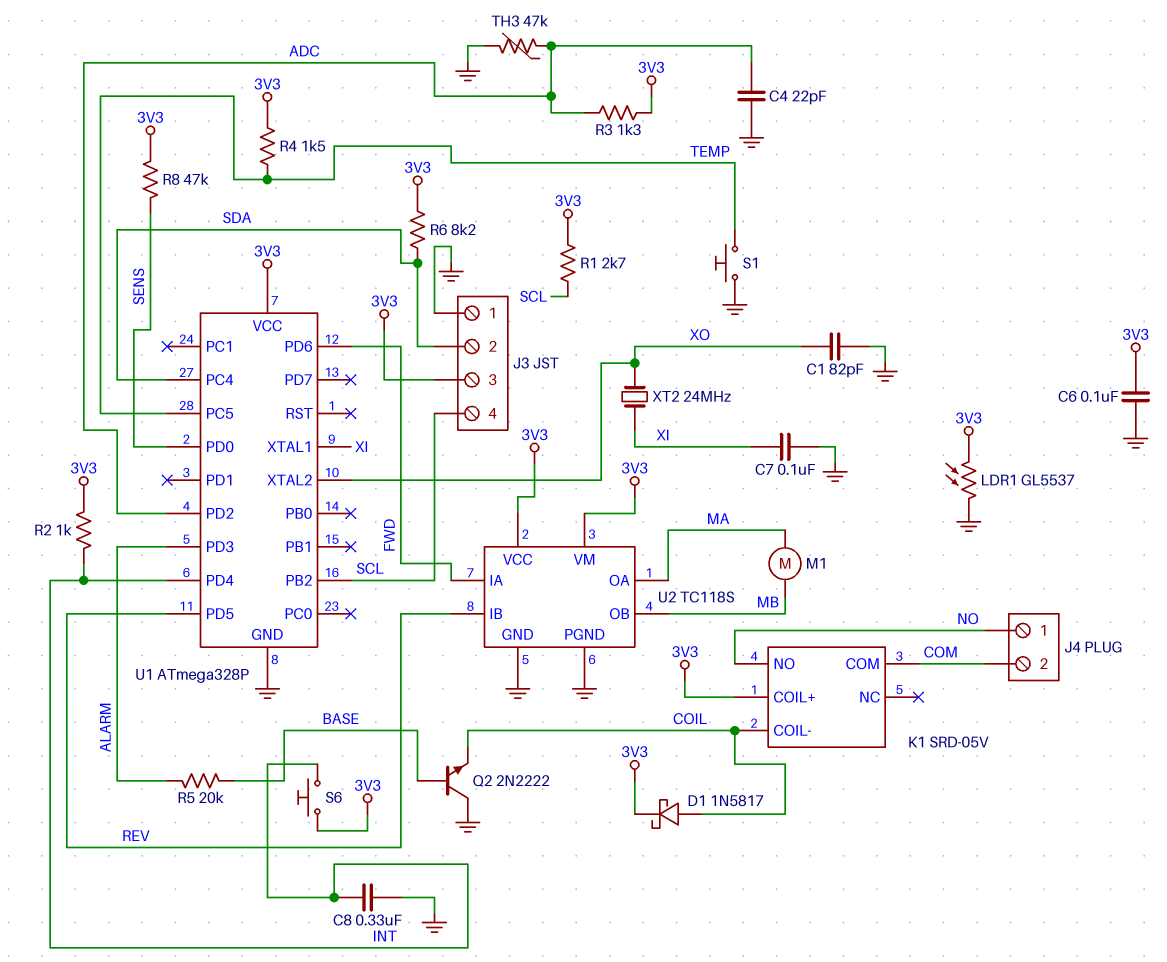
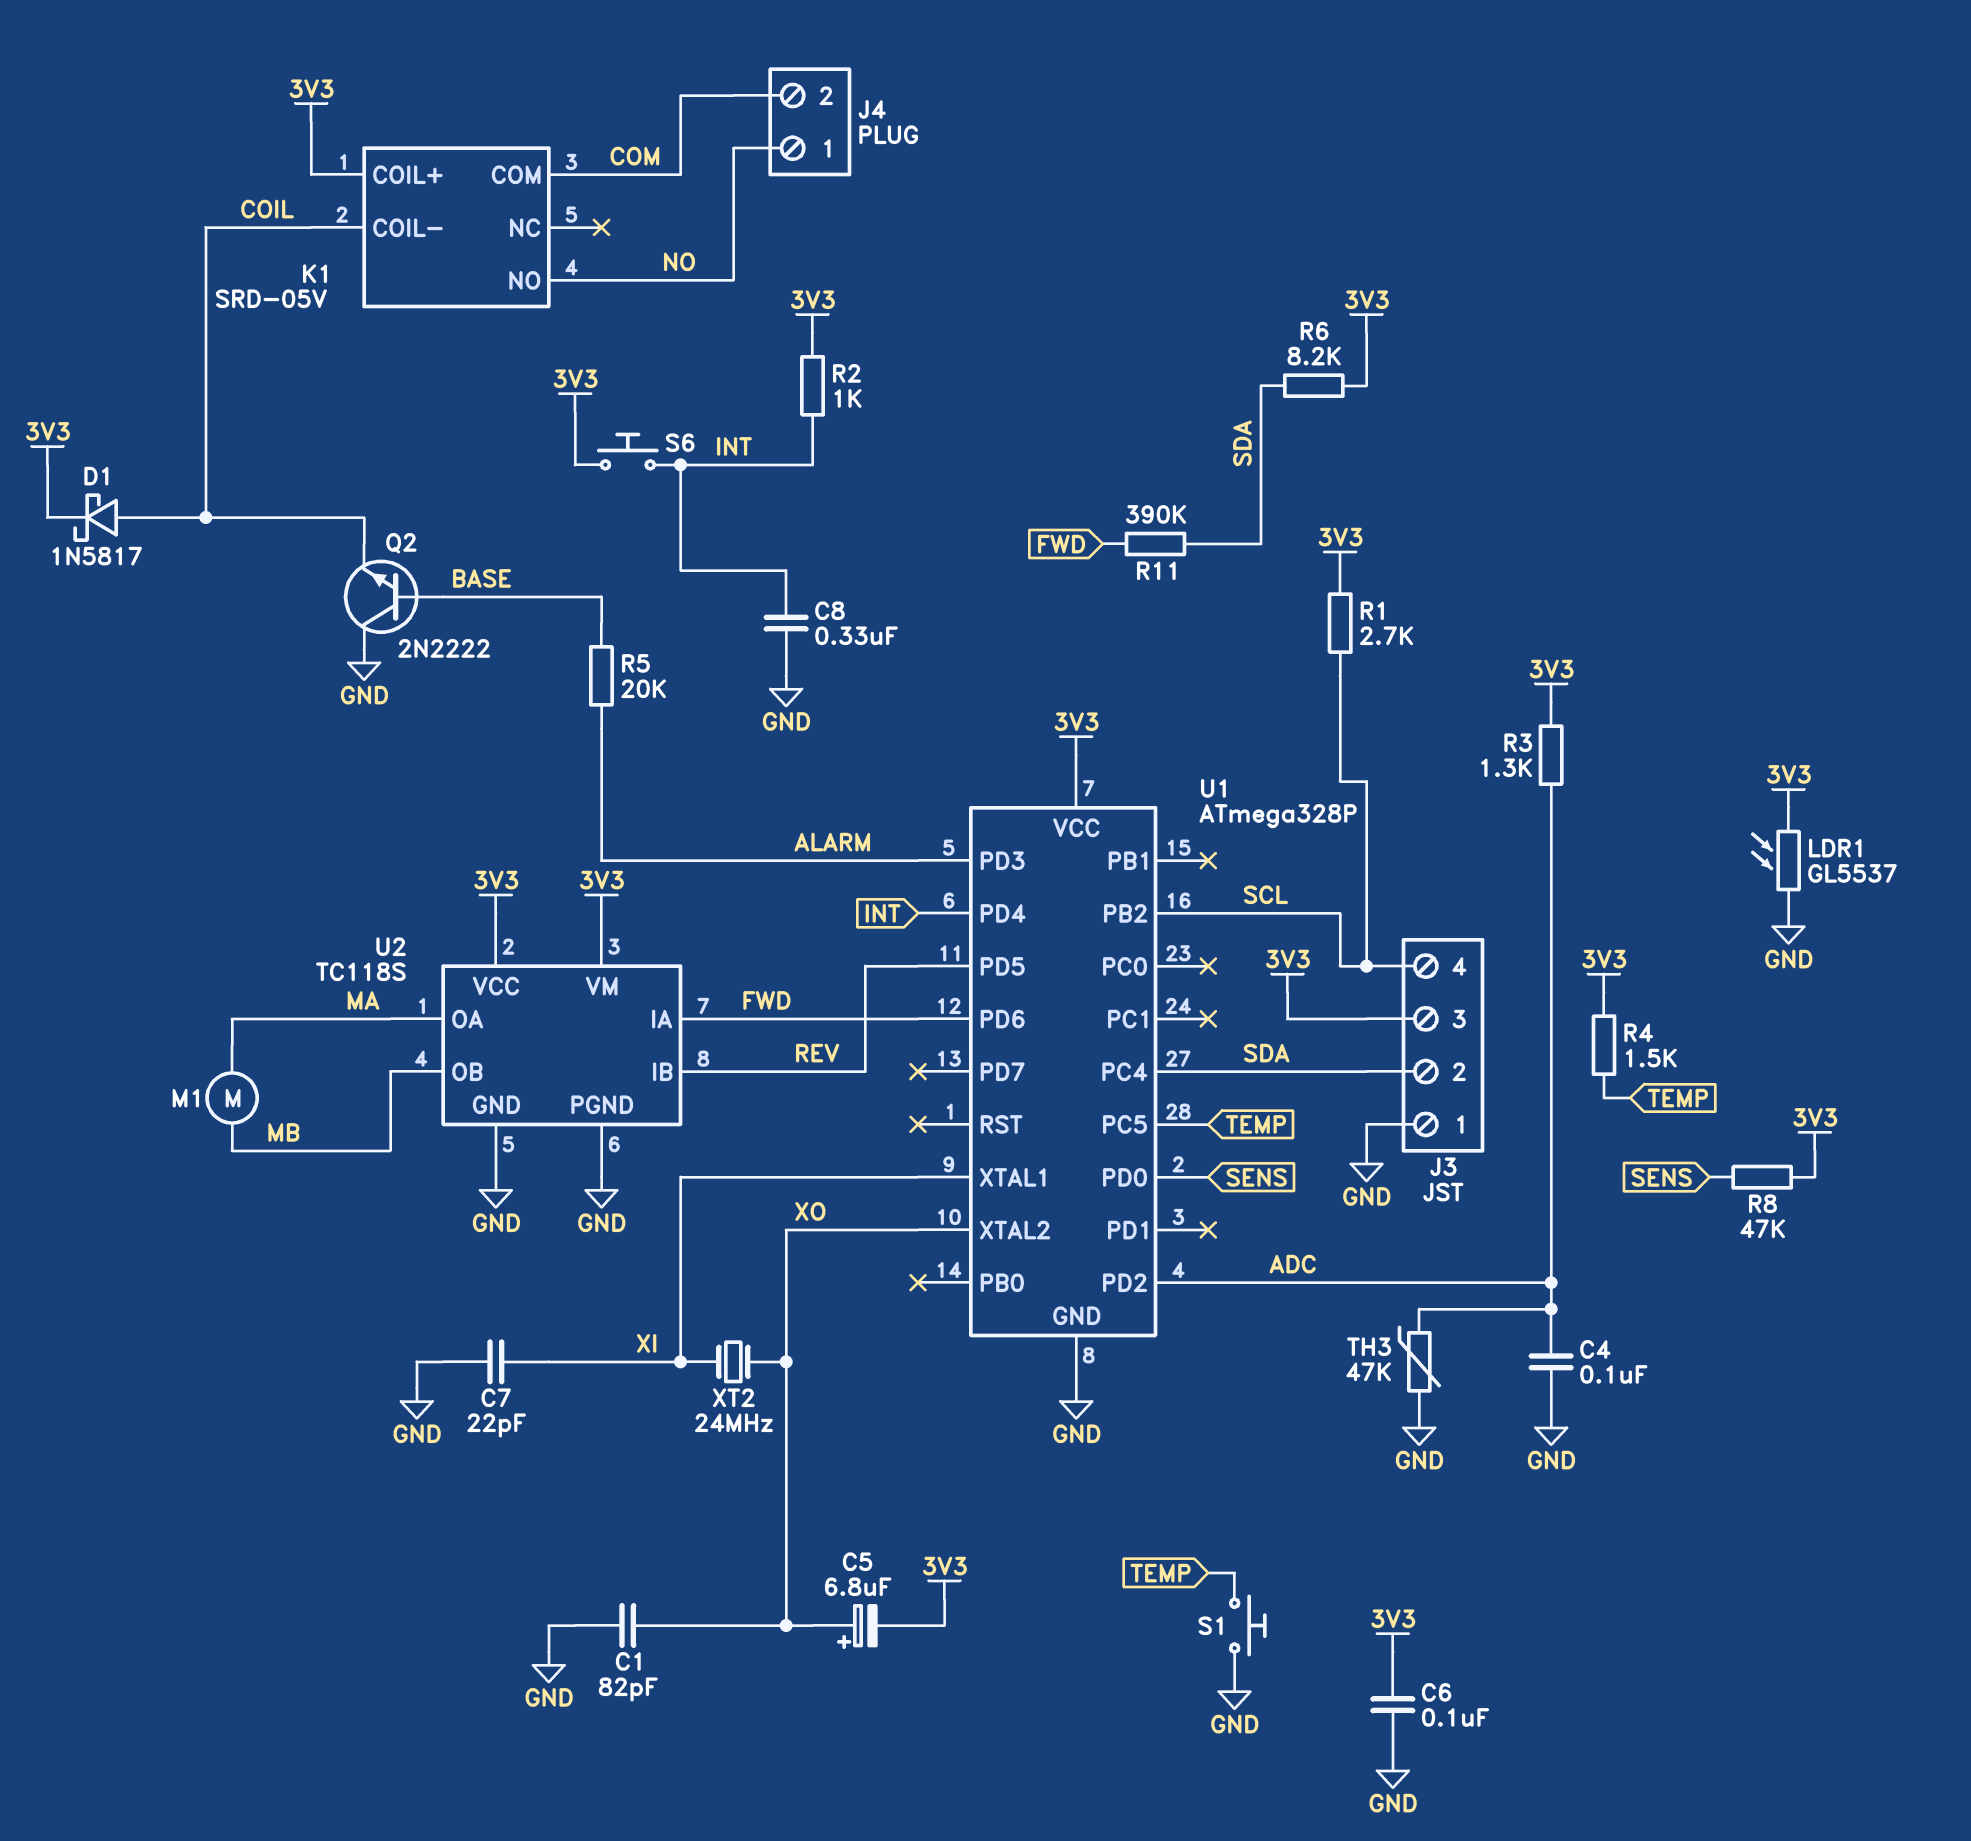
C4: 22pF (ADC, GND) -> 100nF (ADC, GND)
C5: none -> 6.8uF (plus XO, minus 3V3)
C7: 100nF (GND, XI) -> 22pF (GND, XI)
R11: none -> 390k (FWD, SDA)

